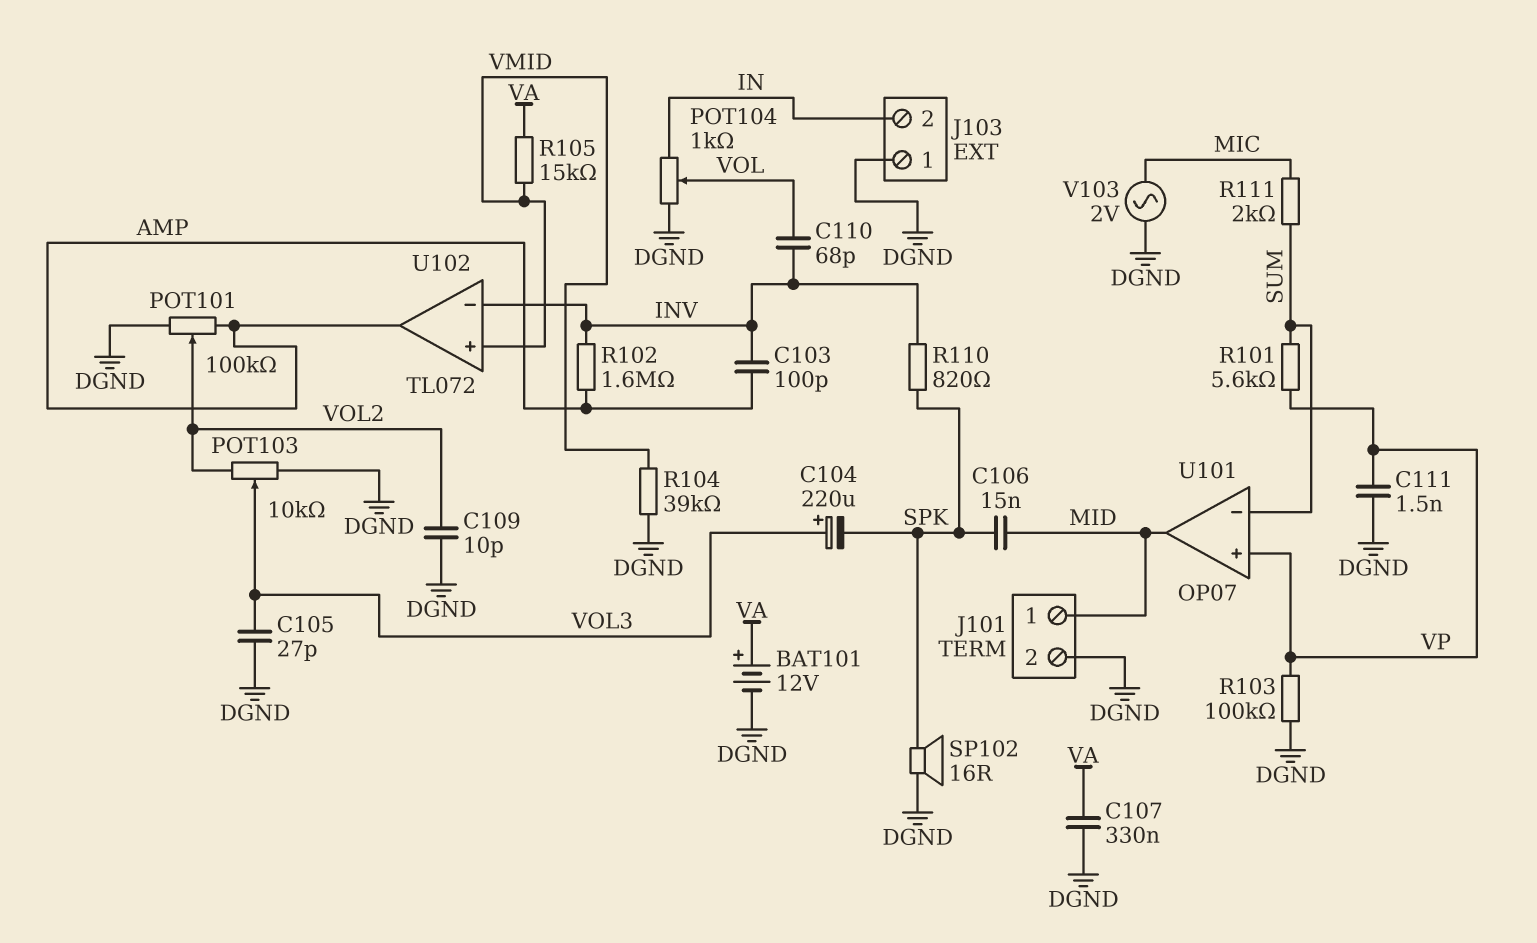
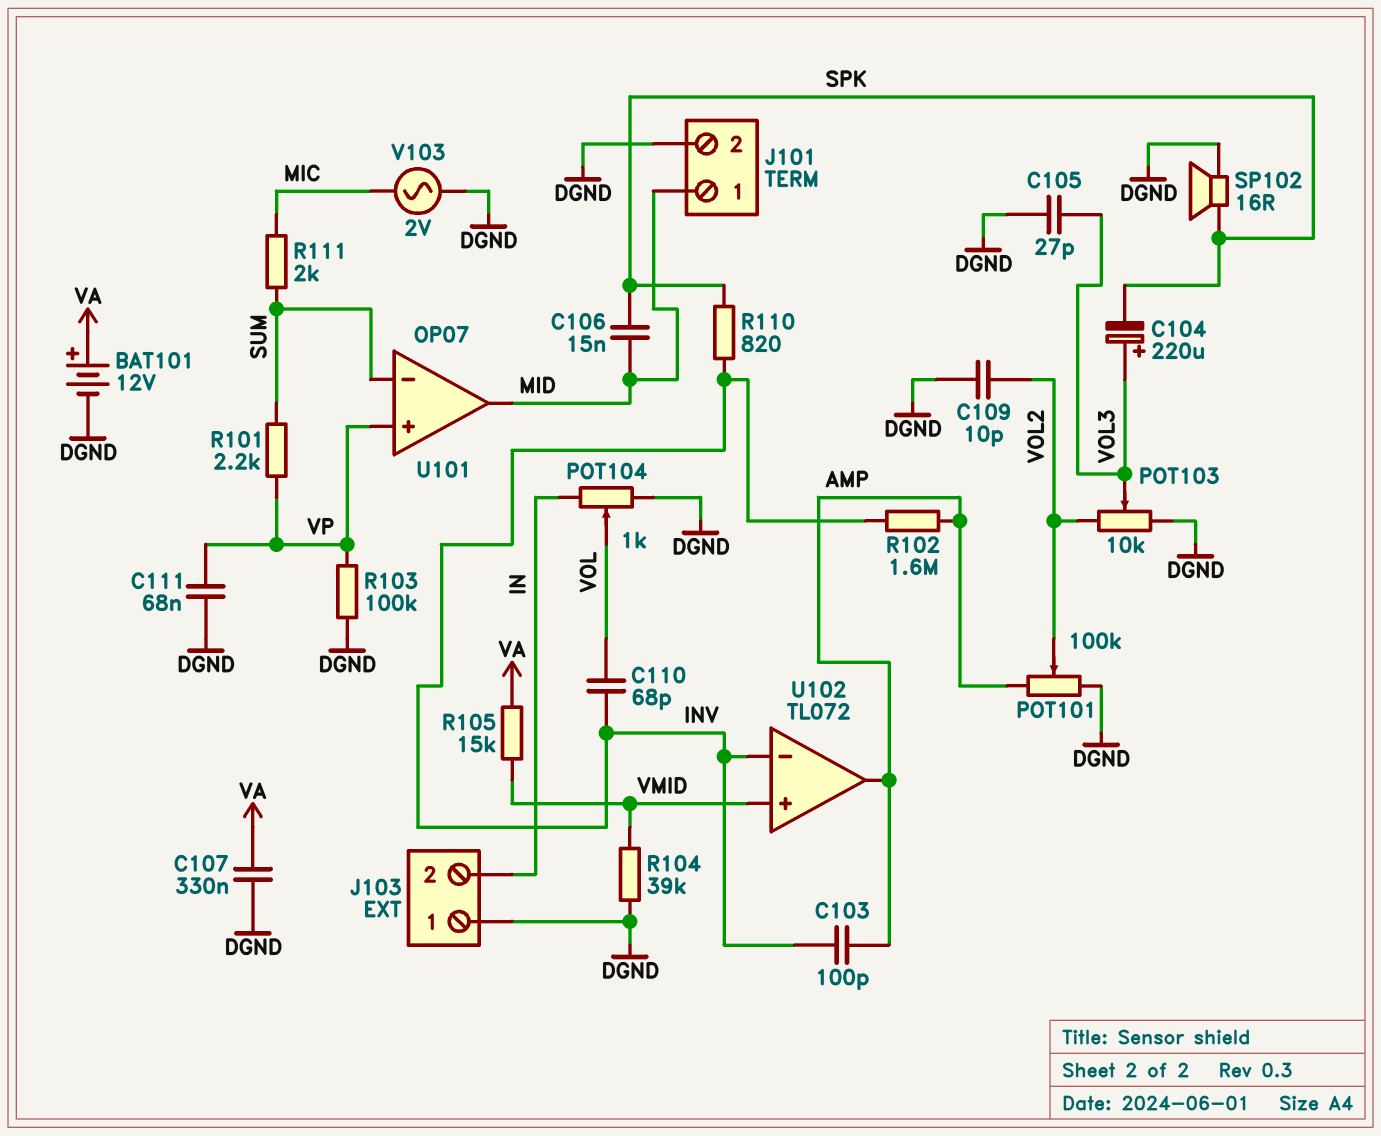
C111: 1.5nF (DGND, VP) -> 68nF (DGND, VP)
R101: 5.6k (SUM, VP) -> 2.2k (SUM, VP)

